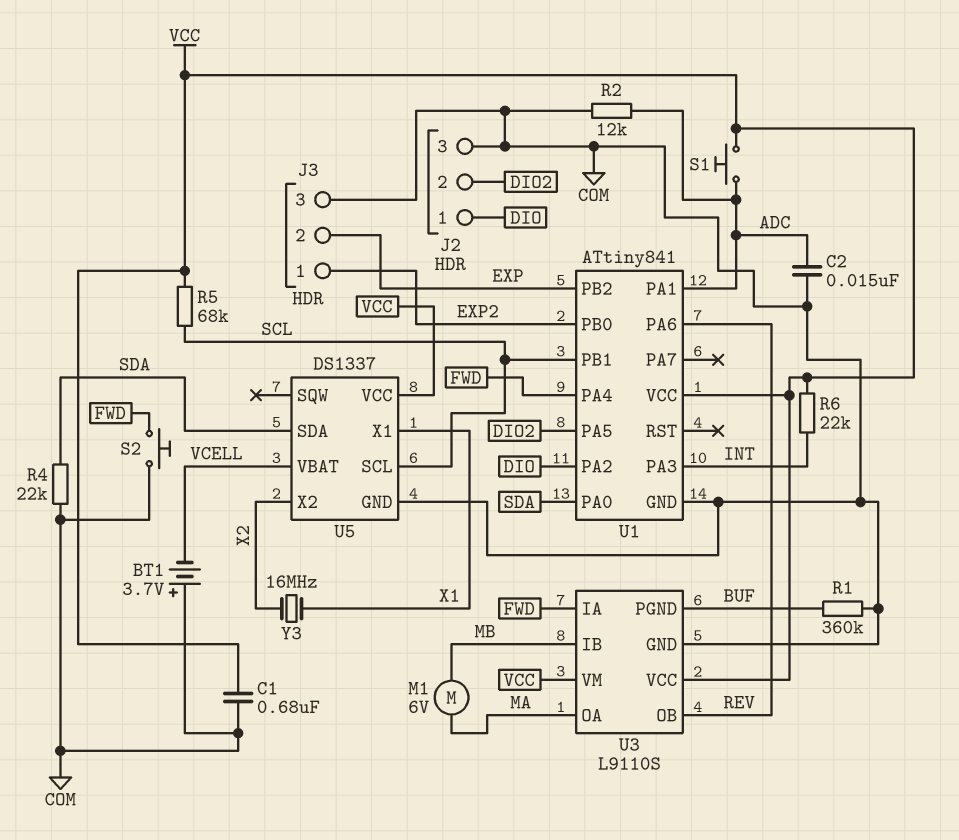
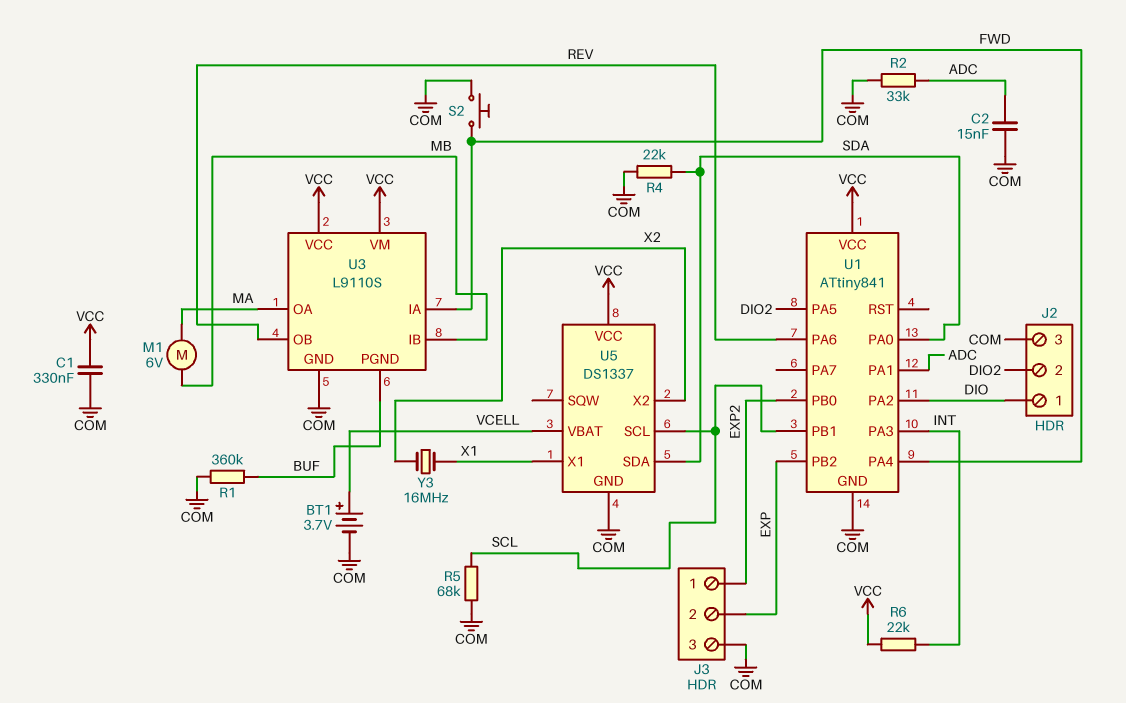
BT1: 3.7V (plus COM, minus VCELL) -> 3.7V (plus VCELL, minus COM)
C1: 680nF (COM, VCC) -> 330nF (COM, VCC)
R2: 12k (ADC, COM) -> 33k (ADC, COM)
R5: 68k (SCL, VCC) -> 68k (COM, SCL)
S1: button (ADC, VCC) -> none

